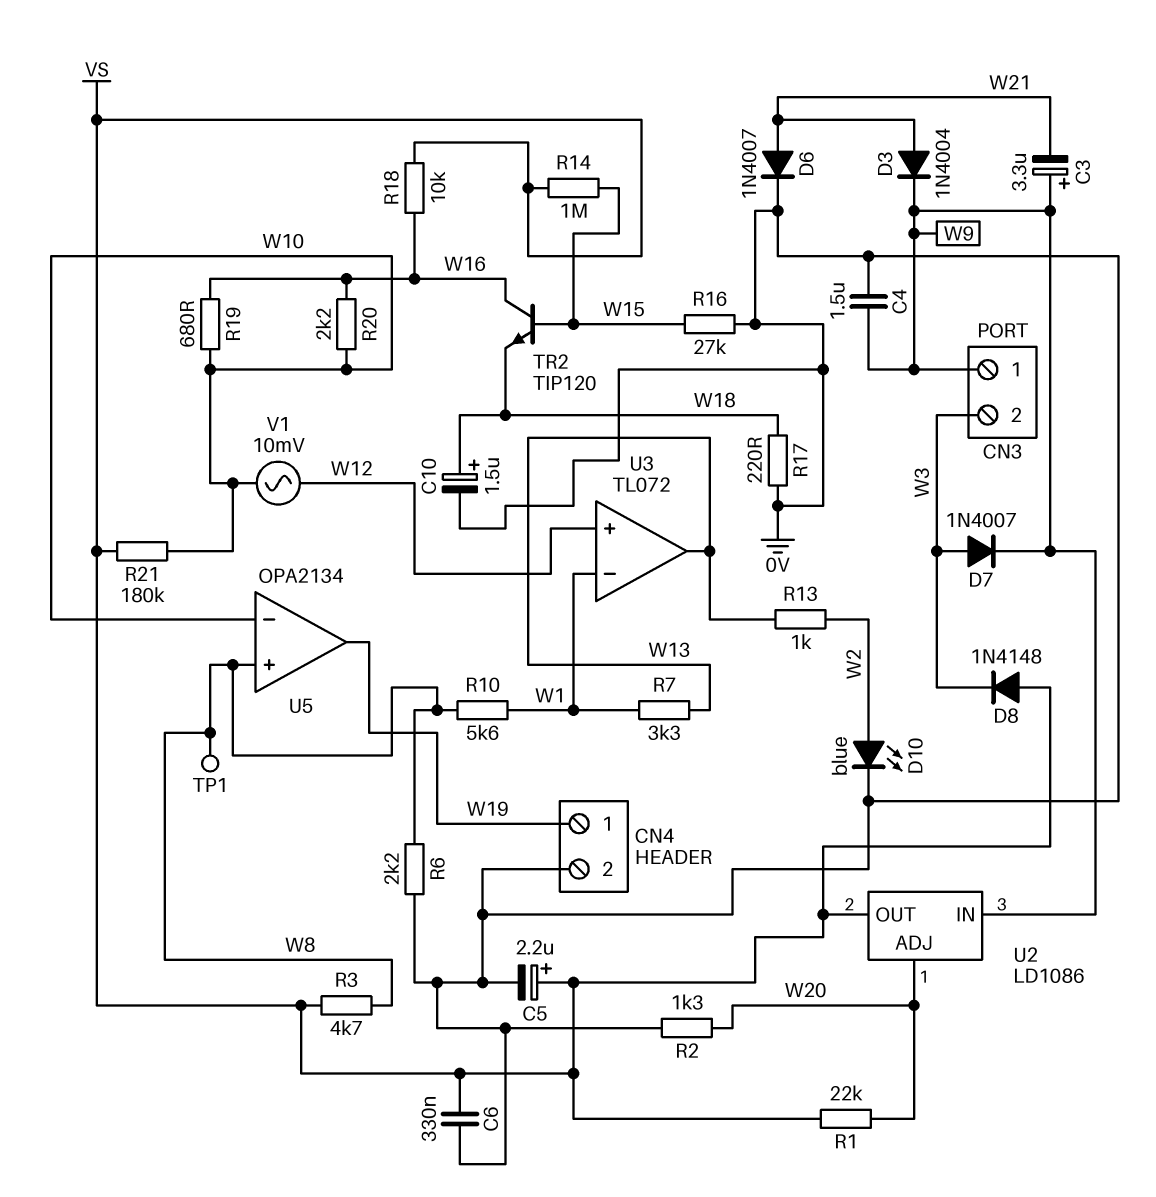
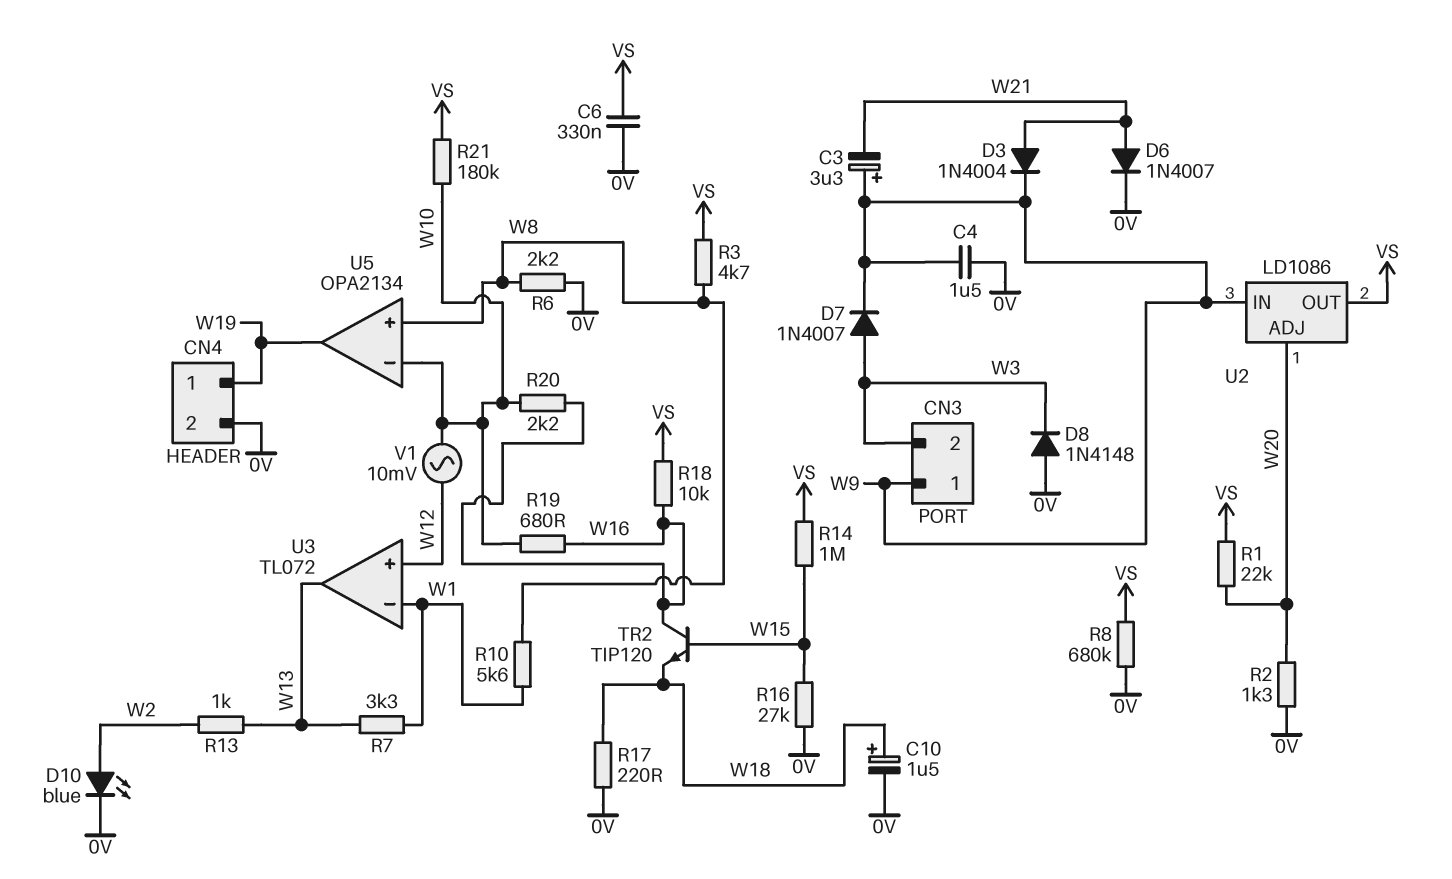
C5: 2.2uF (plus VS, minus 0V) -> none
D8: diode 1N4148 (A VS, K W3) -> diode 1N4148 (A 0V, K W3)
R8: none -> 680k (0V, VS)
TP1: test point (W8) -> none

